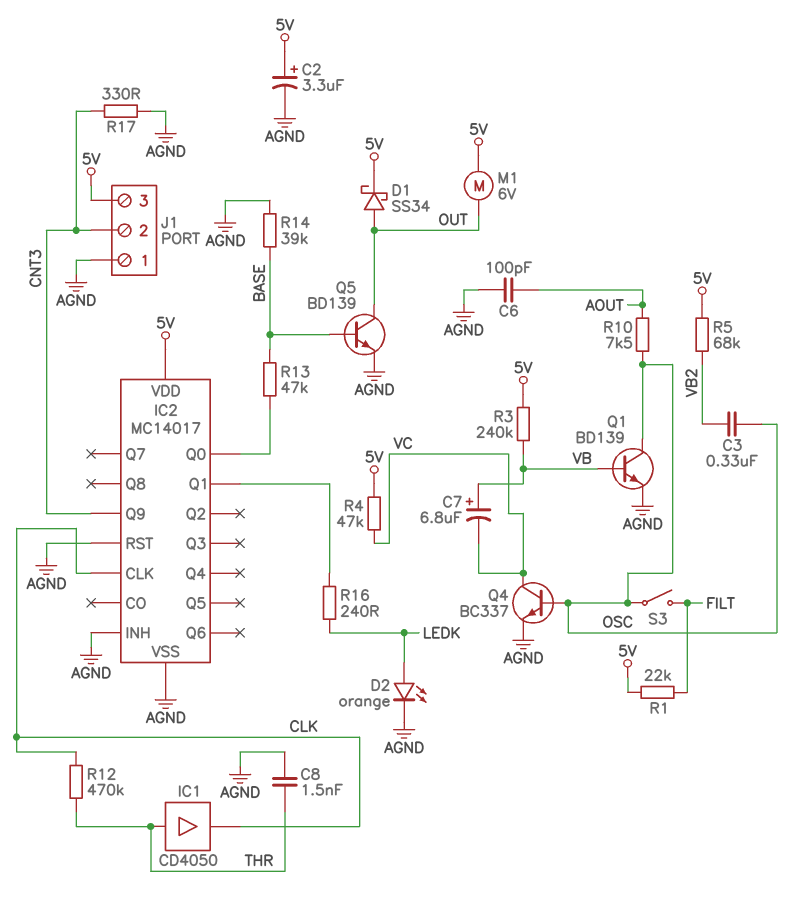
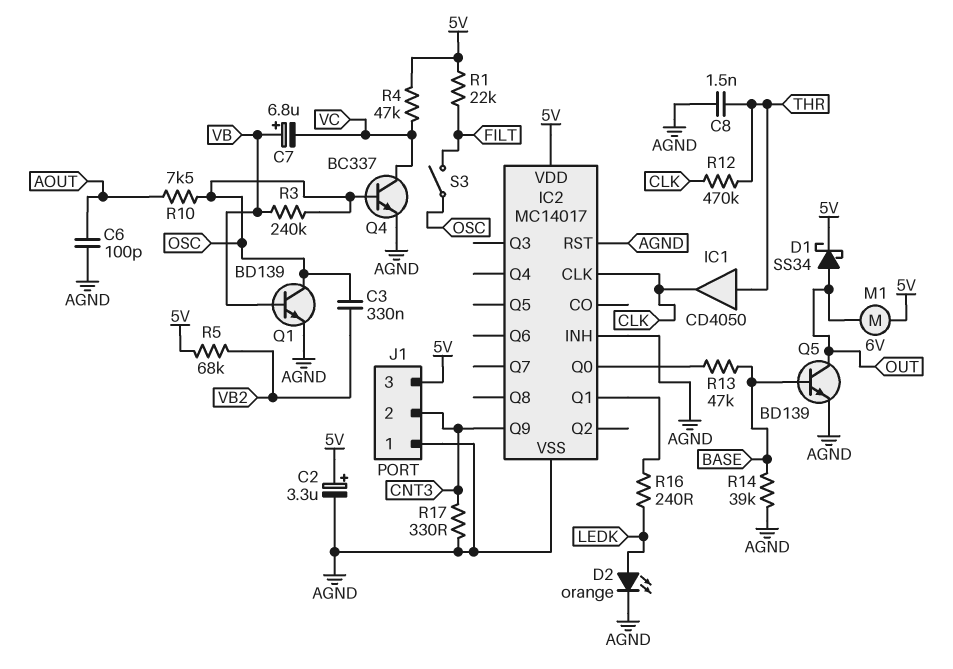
R3: 240k (5V, VB) -> 240k (OSC, VB)

